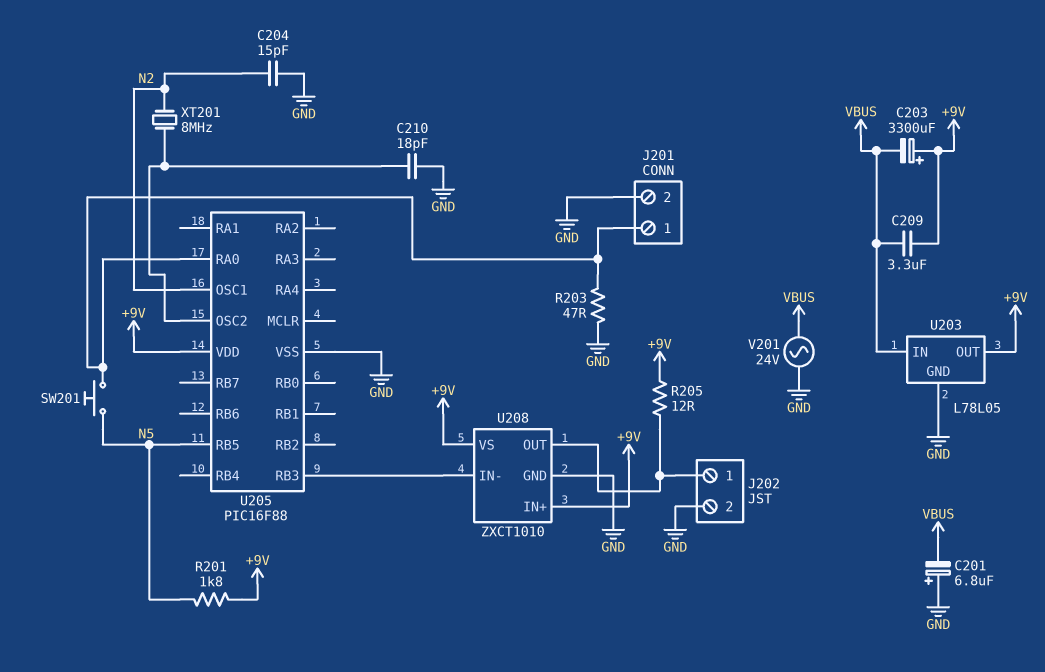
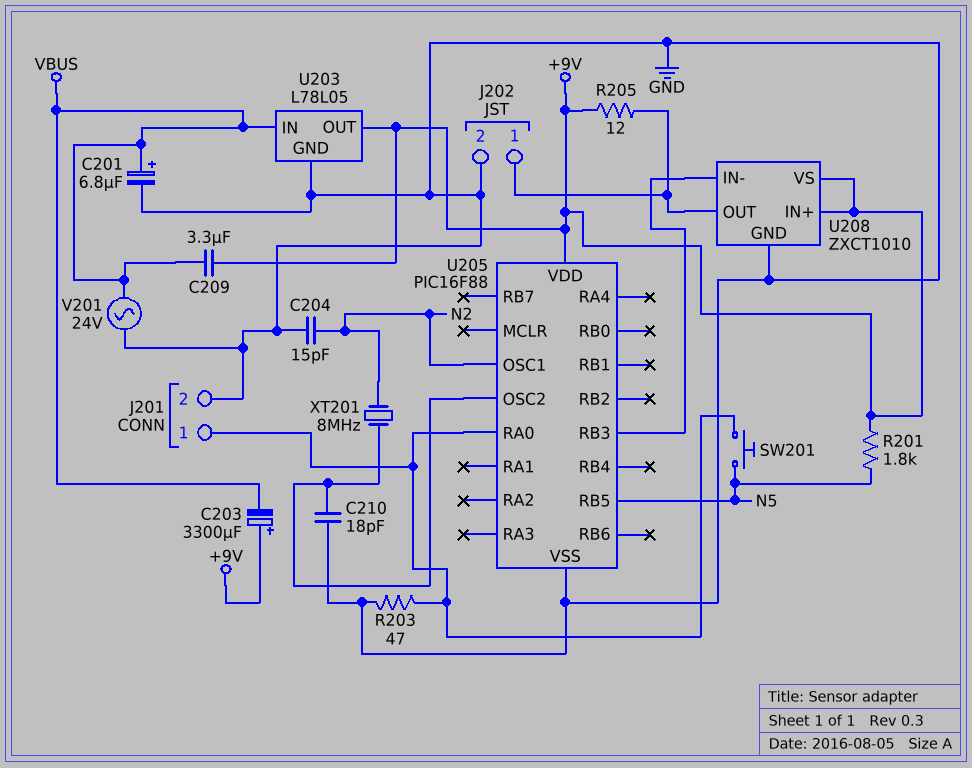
C201: 6.8uF (plus GND, minus VBUS) -> 6.8uF (plus VBUS, minus GND)

